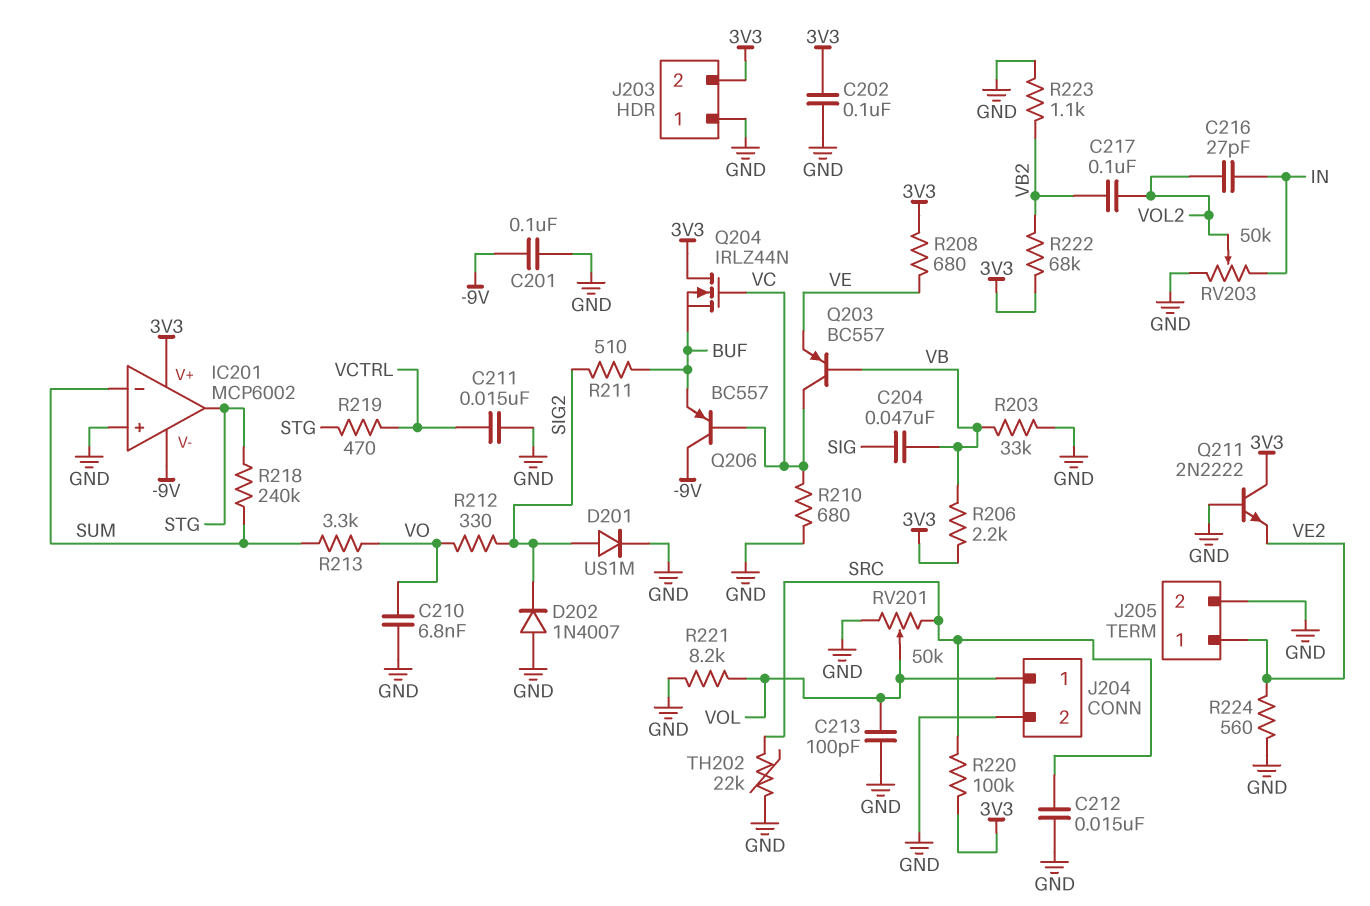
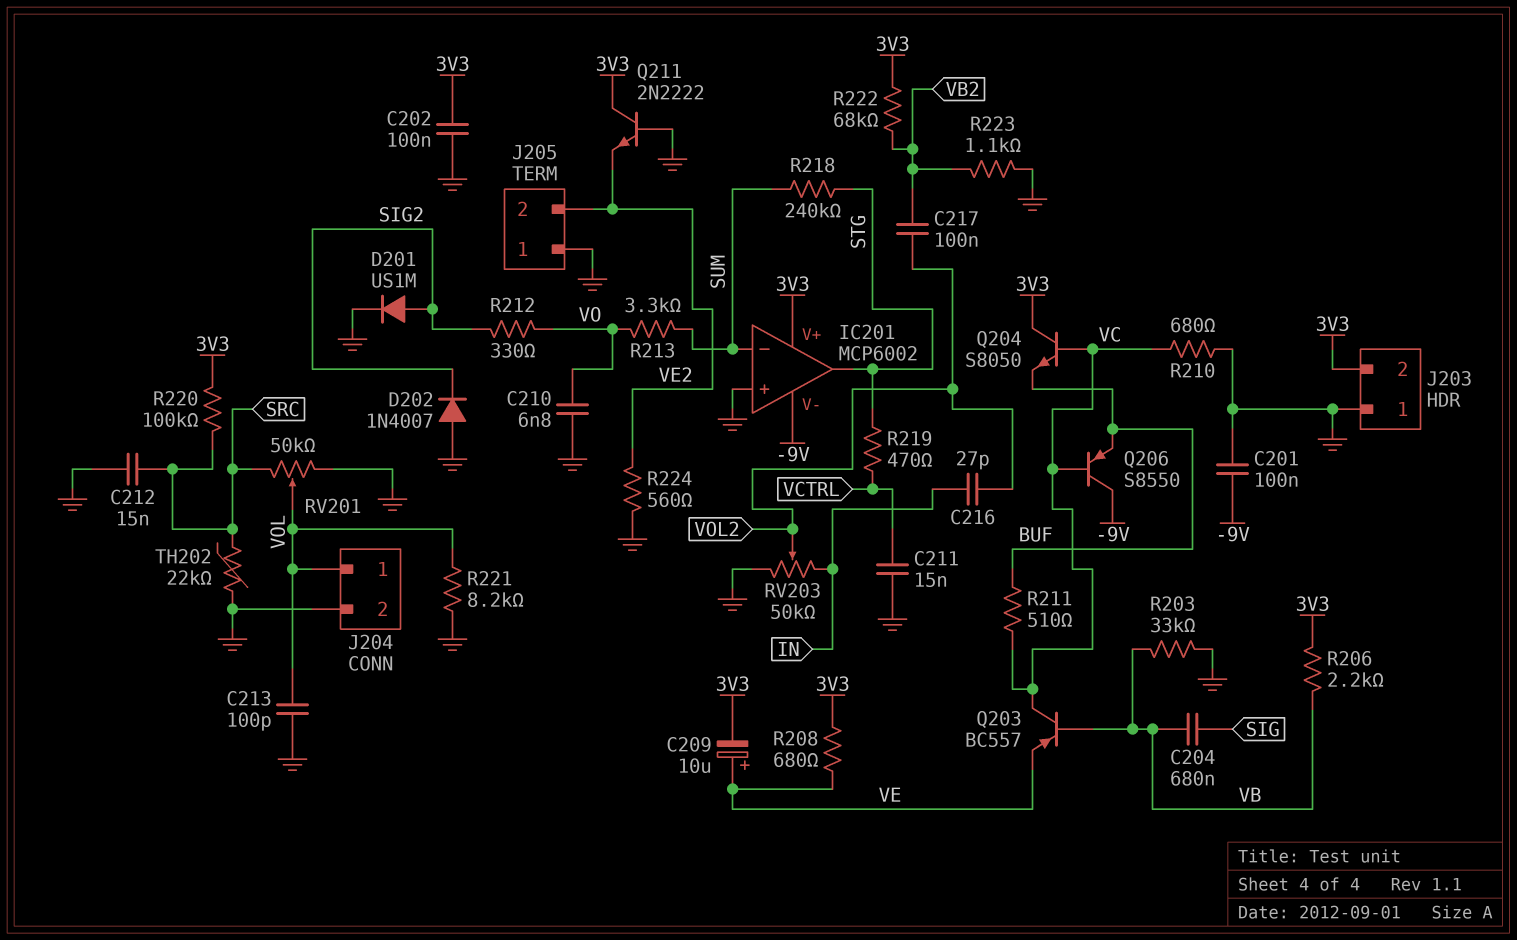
C204: 47nF (SIG, VB) -> 680nF (SIG, VB)
C209: none -> 10uF (plus VE, minus 3V3)
J205 pin 1: VE2 -> GND
J205 pin 2: GND -> VE2
Q204: NMOS IRLZ44N (G VC, D 3V3, S BUF) -> NPN S8050 (B VC, C 3V3, E BUF)
Q206: PNP BC557 (B VC, C -9V, E BUF) -> PNP S8550 (B VC, C -9V, E BUF)
R211: 510 (BUF, SIG2) -> 510 (BUF, VC)

